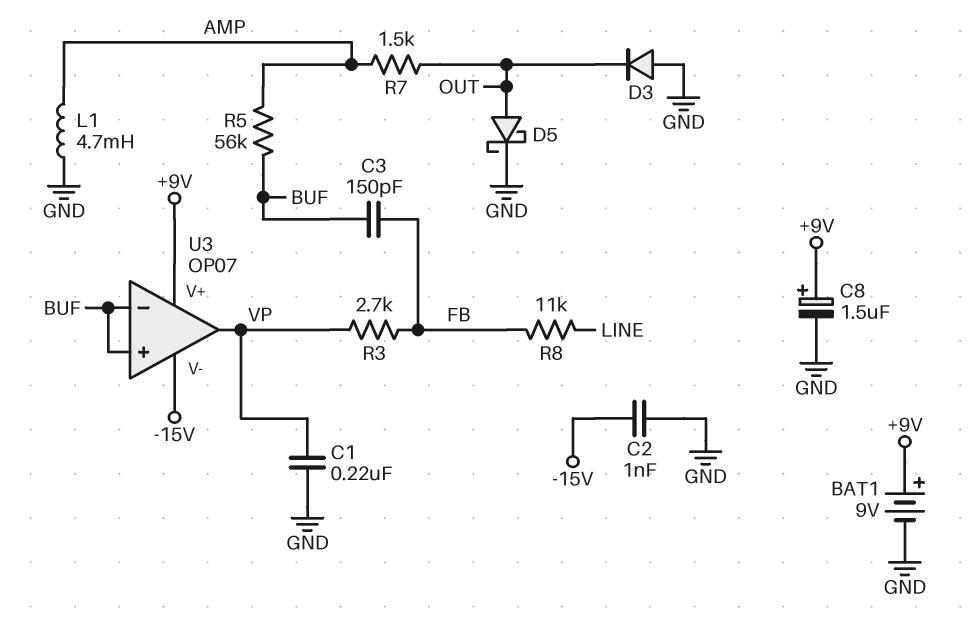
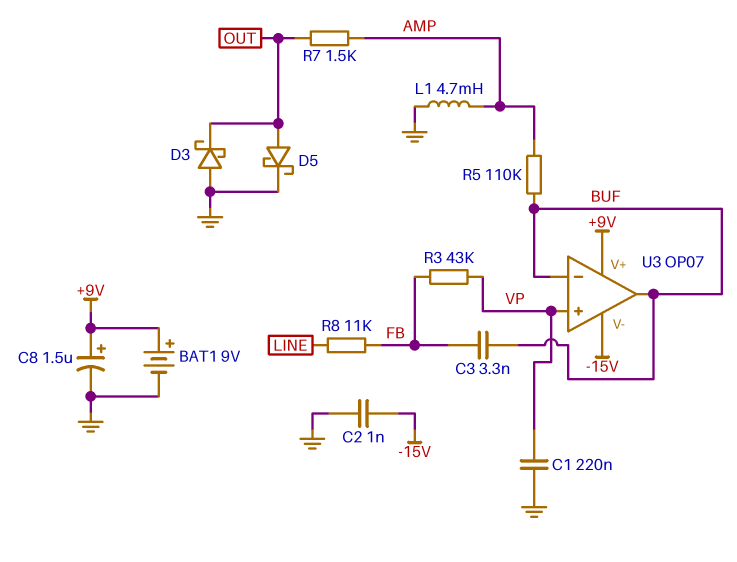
C3: 150pF (BUF, FB) -> 3.3nF (BUF, FB)
D3: diode (A GND, K OUT) -> schottky (A GND, K OUT)
R3: 2.7k (FB, VP) -> 43k (FB, VP)
R5: 56k (AMP, BUF) -> 110k (AMP, BUF)
U3 pin in+: BUF -> VP
U3 pin out: VP -> BUF

